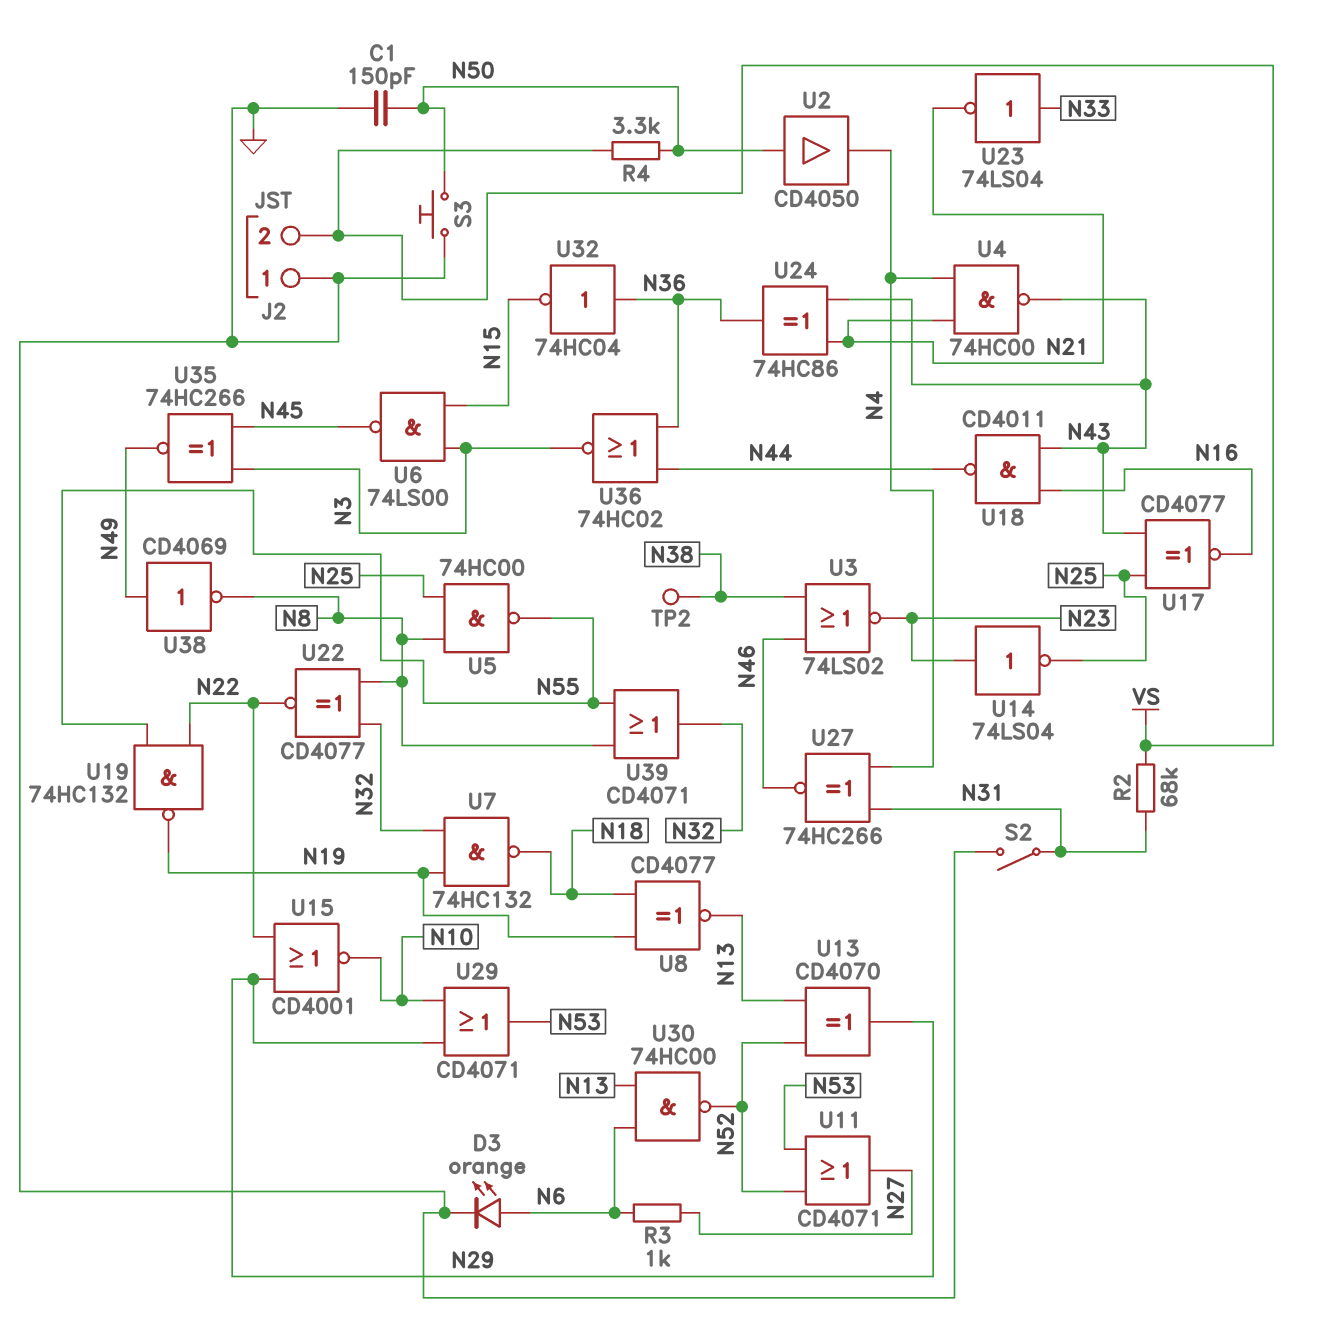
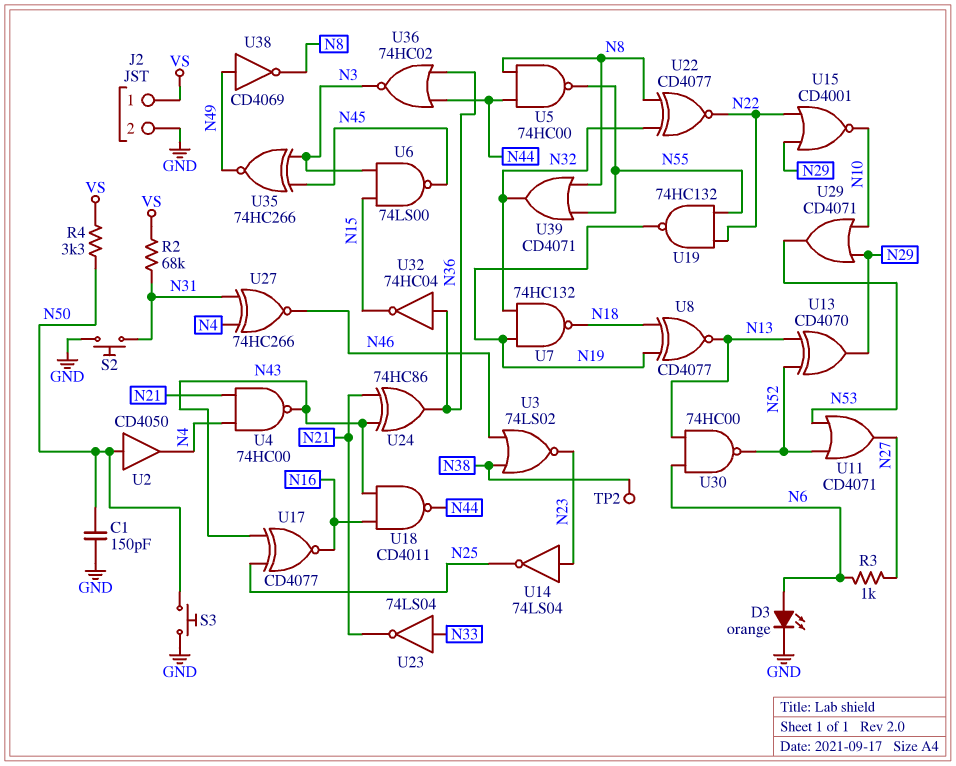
J2 pin 1: GND -> VS
J2 pin 2: VS -> GND
S2: switch (GND, N31) -> button (GND, N31)
U5: NAND 74HC00 (in N8, in N25, out N55) -> NAND 74HC00 (in N8, in N44, out N55)

